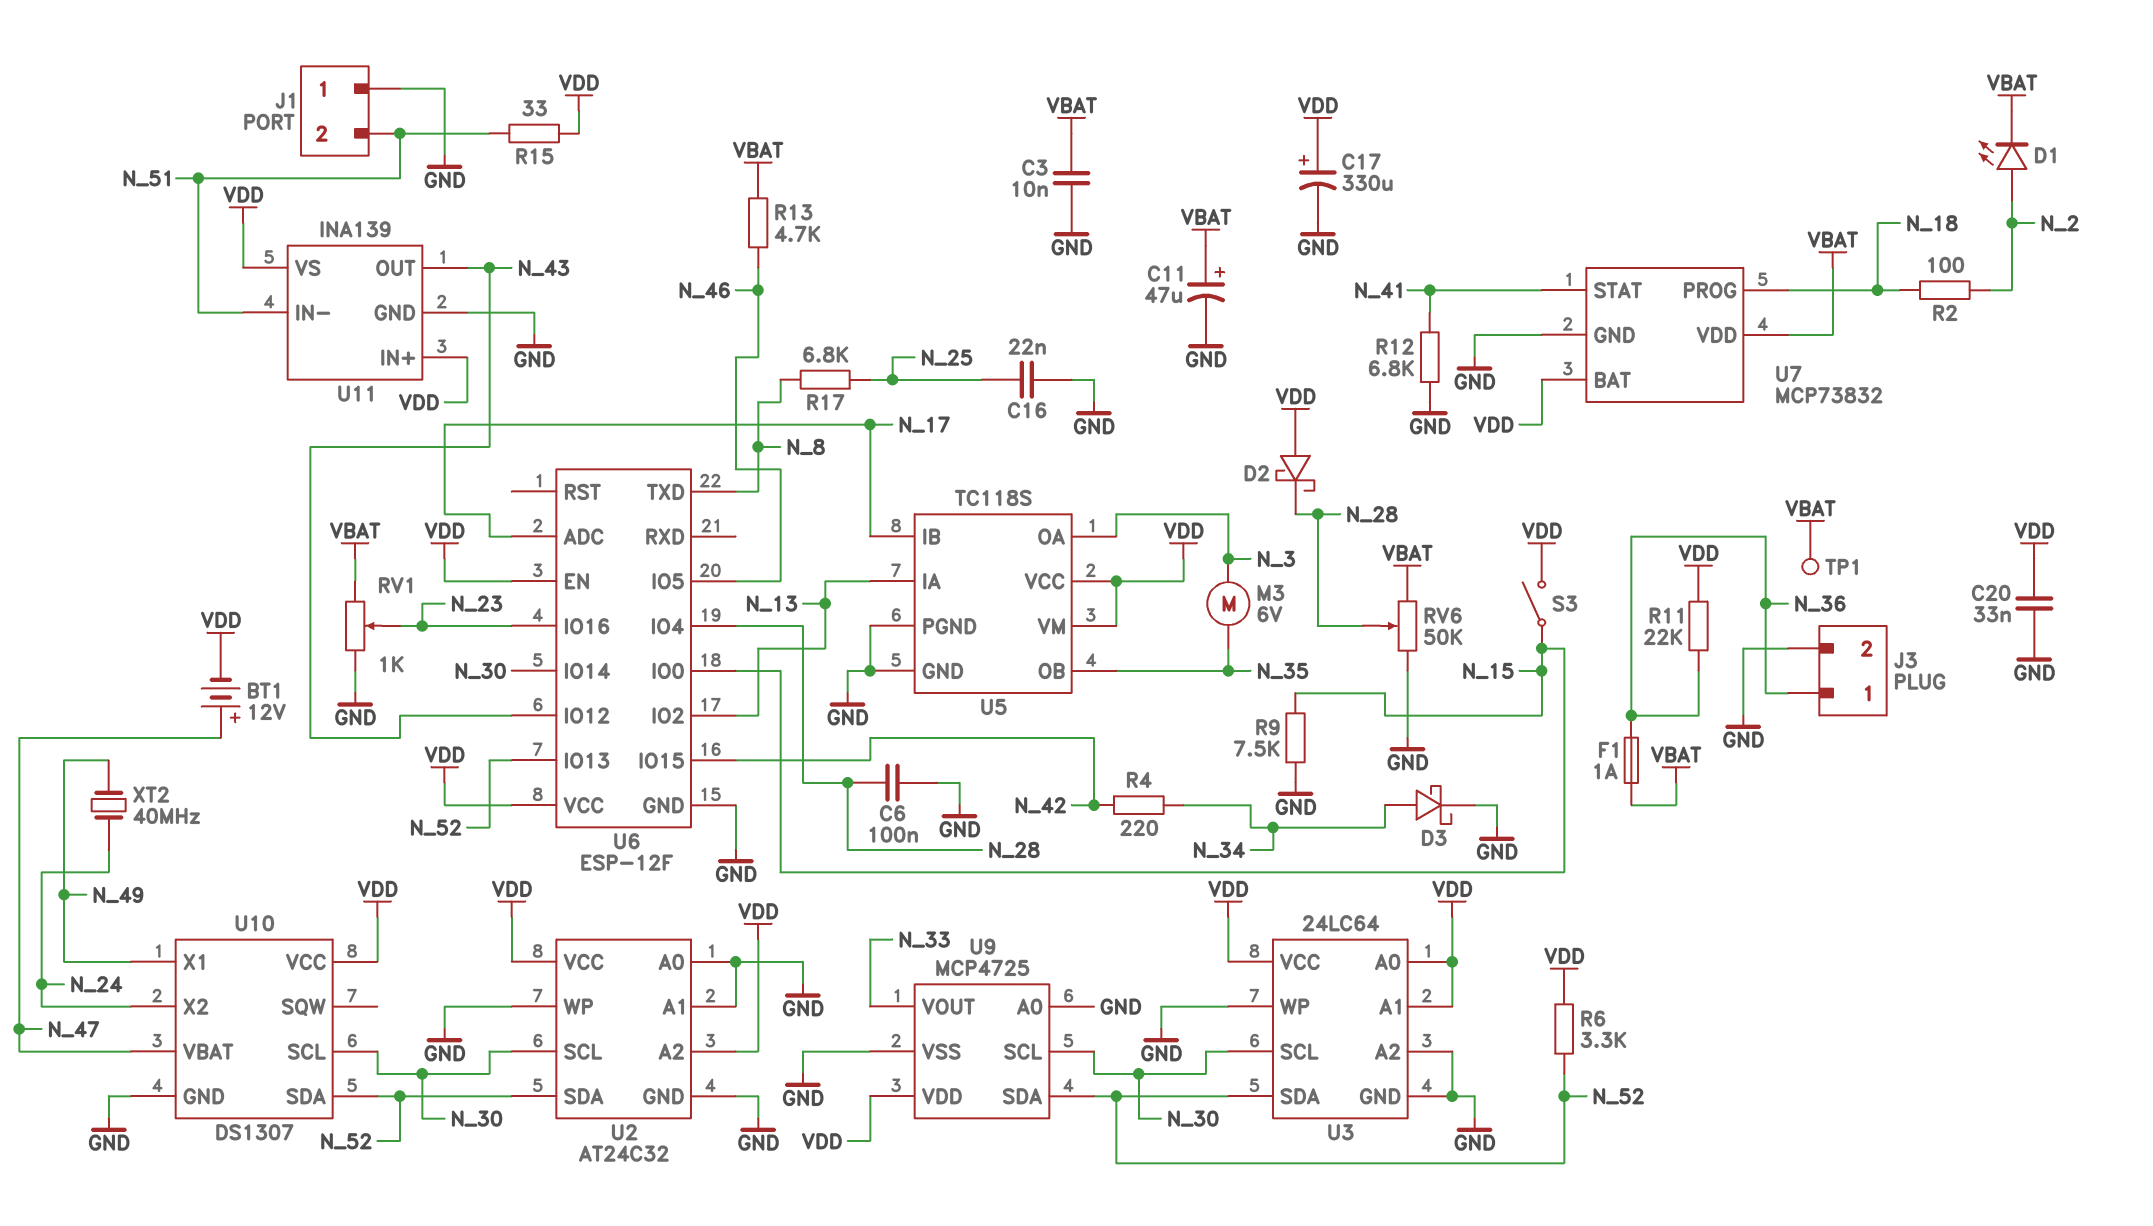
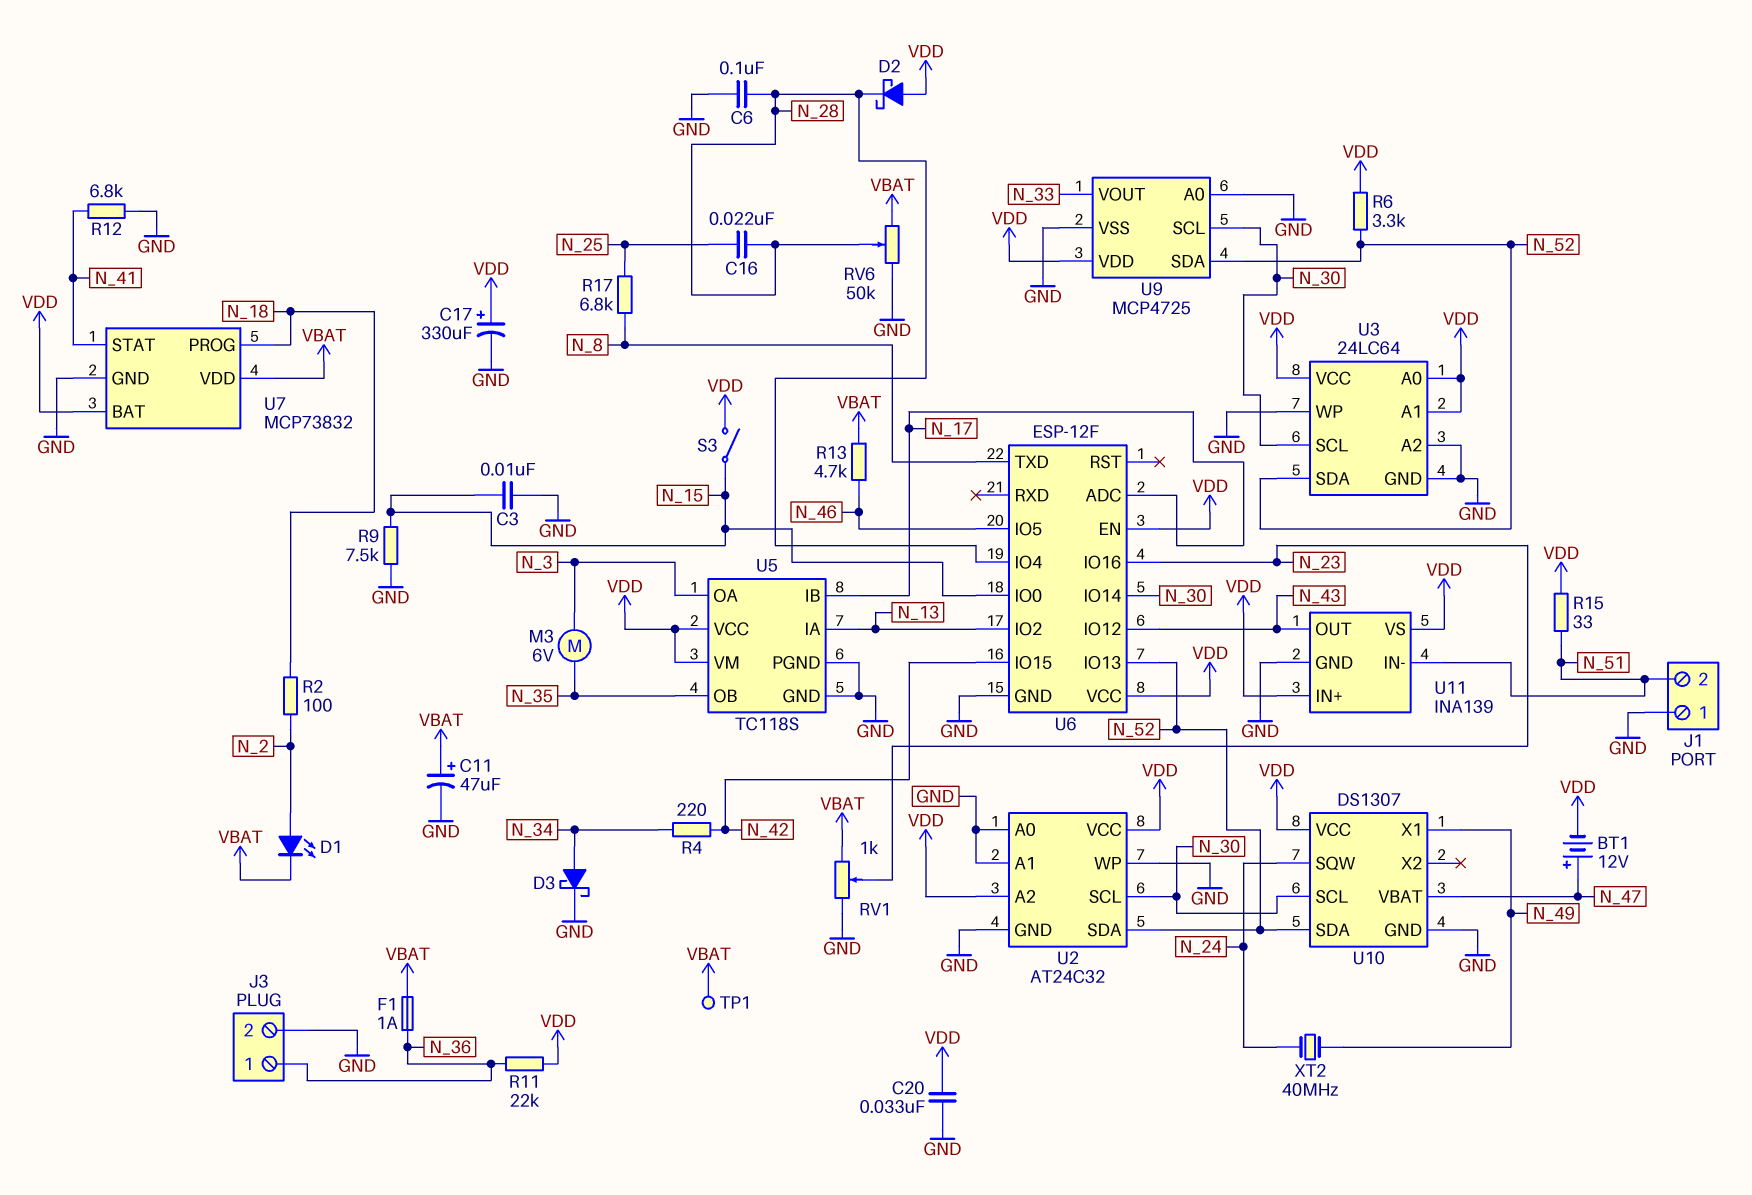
C3: 10nF (GND, VBAT) -> 10nF (GND, N_15)
C16: 22nF (GND, N_25) -> 22nF (N_25, N_28)
U10 pin SQW: none -> N_24
U10 pin X2: N_24 -> none

